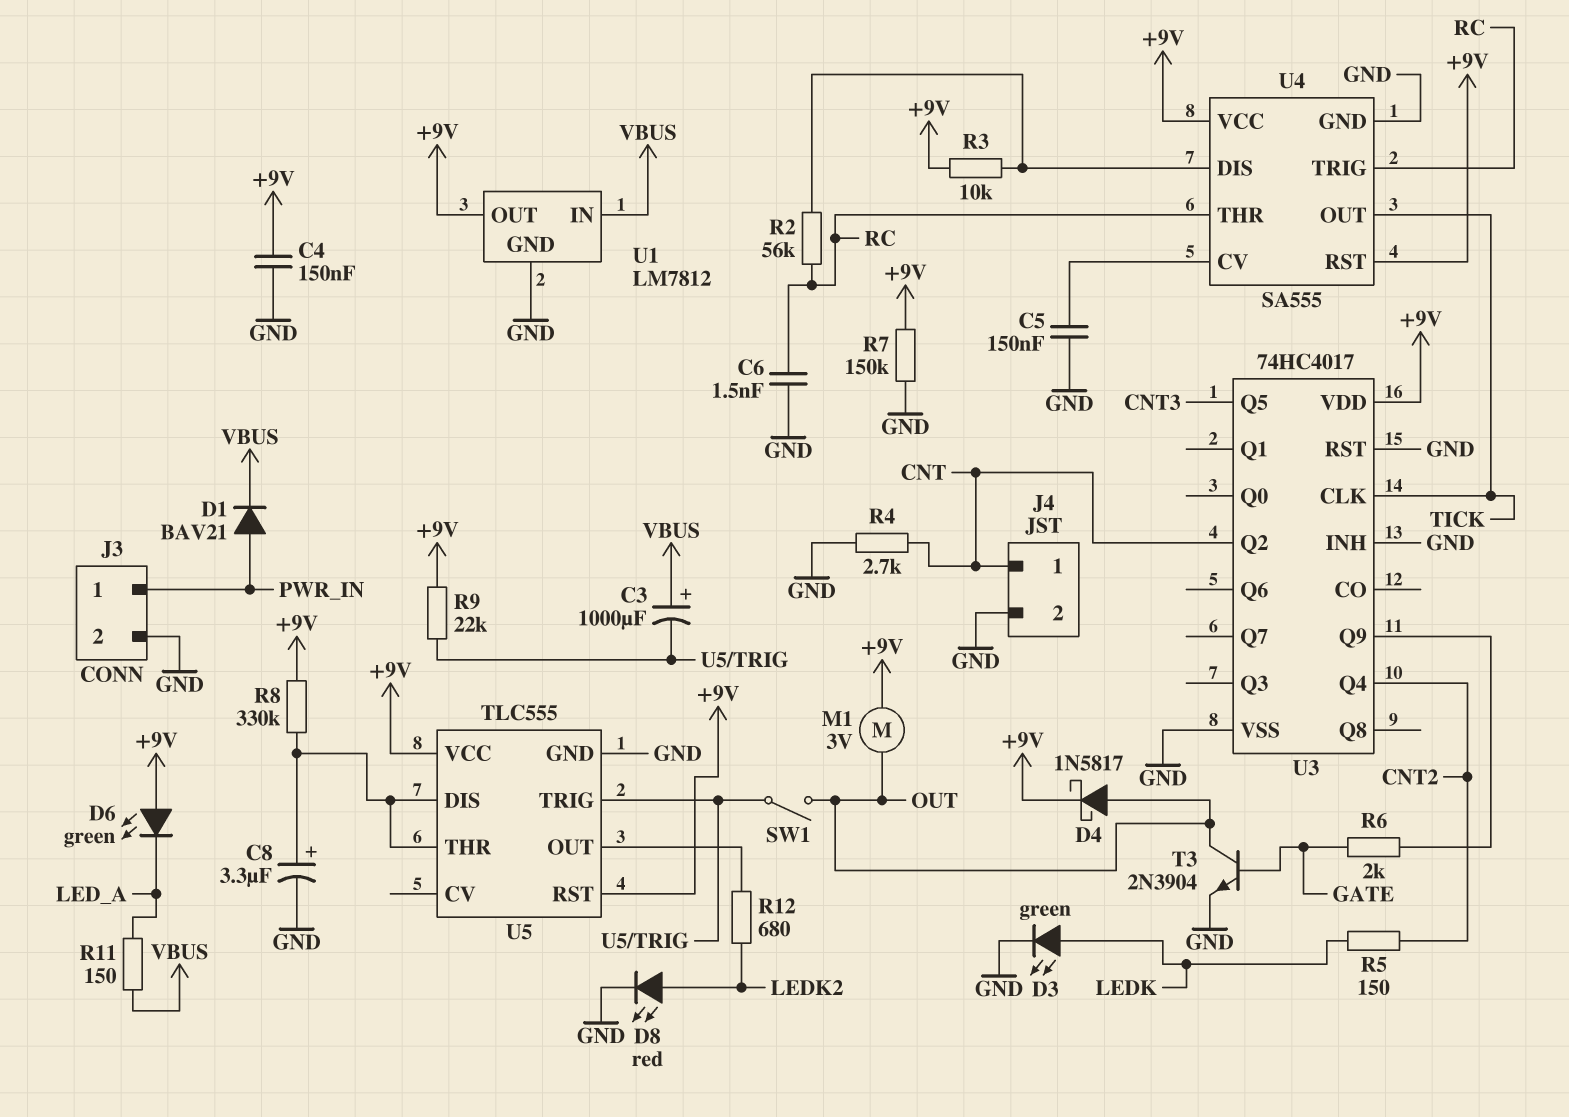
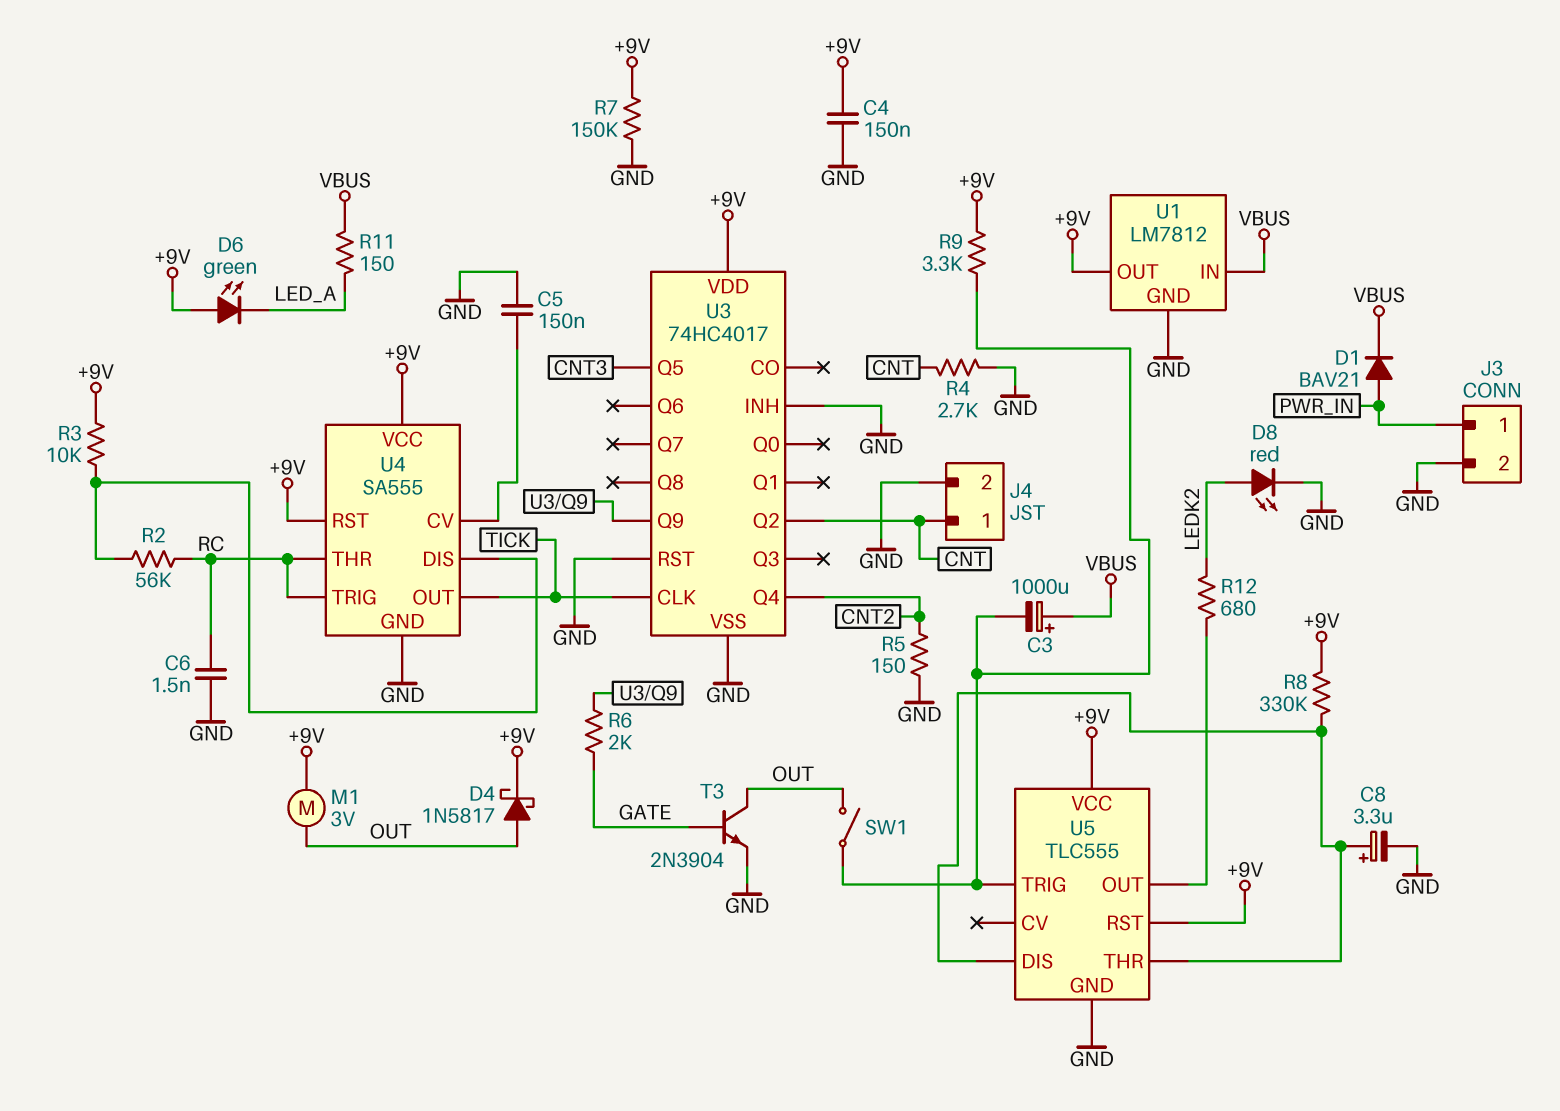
D3: LED green (A LEDK, K GND) -> none
R5: 150 (CNT2, LEDK) -> 150 (CNT2, GND)
R9: 22k (+9V, U5/TRIG) -> 3.3k (+9V, U5/TRIG)

